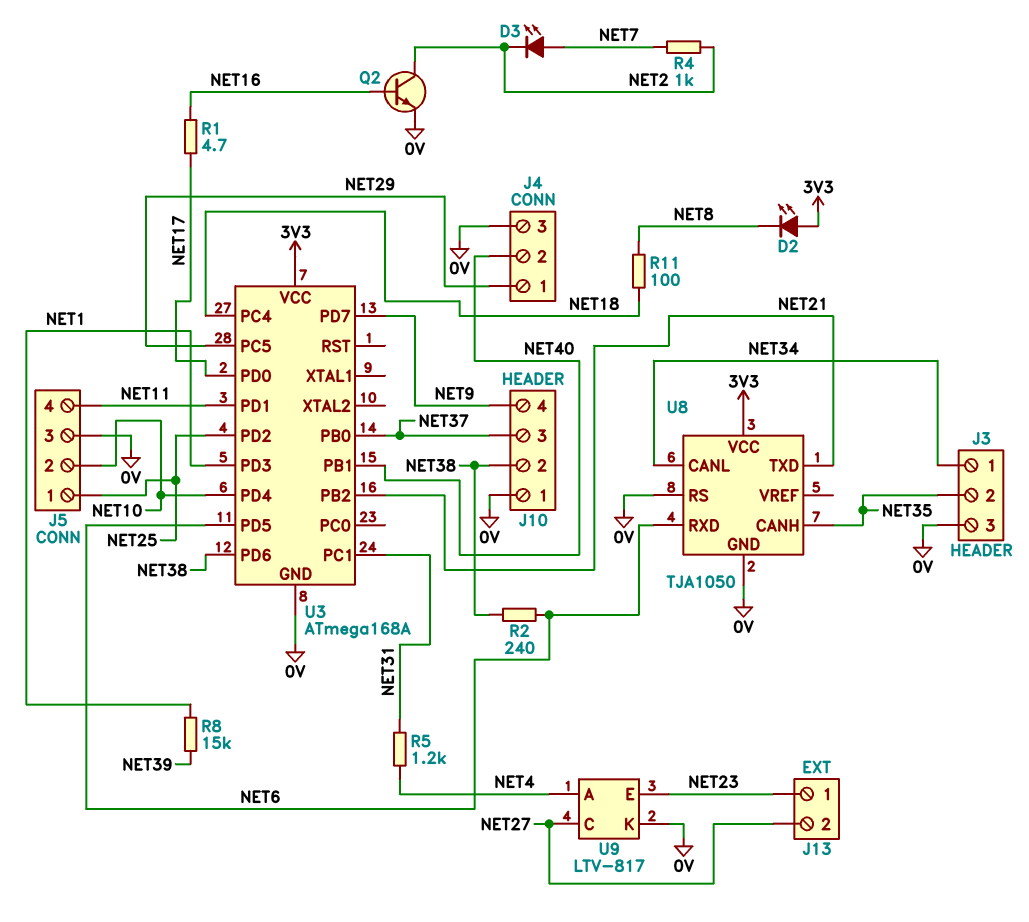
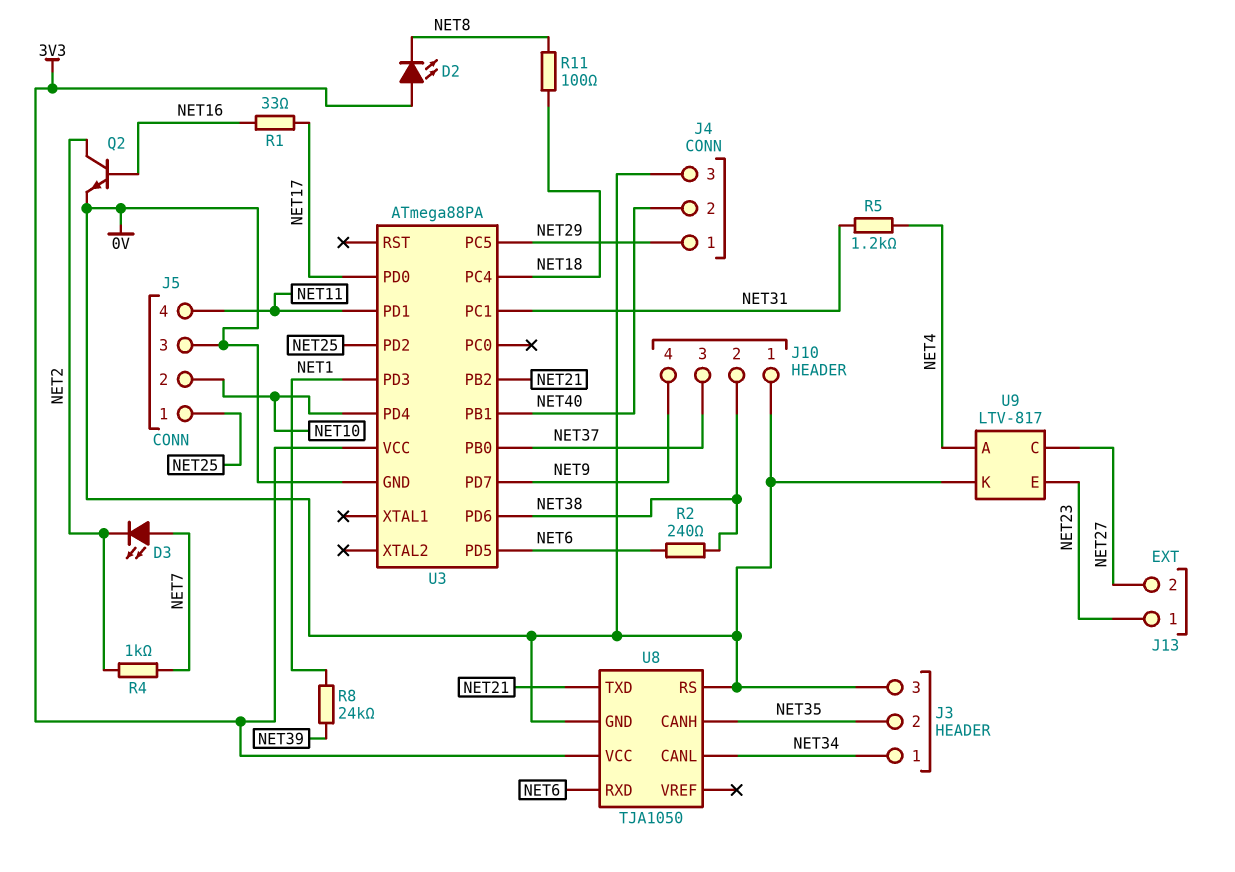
R1: 4.7 (NET16, NET17) -> 33 (NET16, NET17)
R8: 15k (NET1, NET39) -> 24k (NET1, NET39)
U3: ATmega168A -> ATmega88PA

